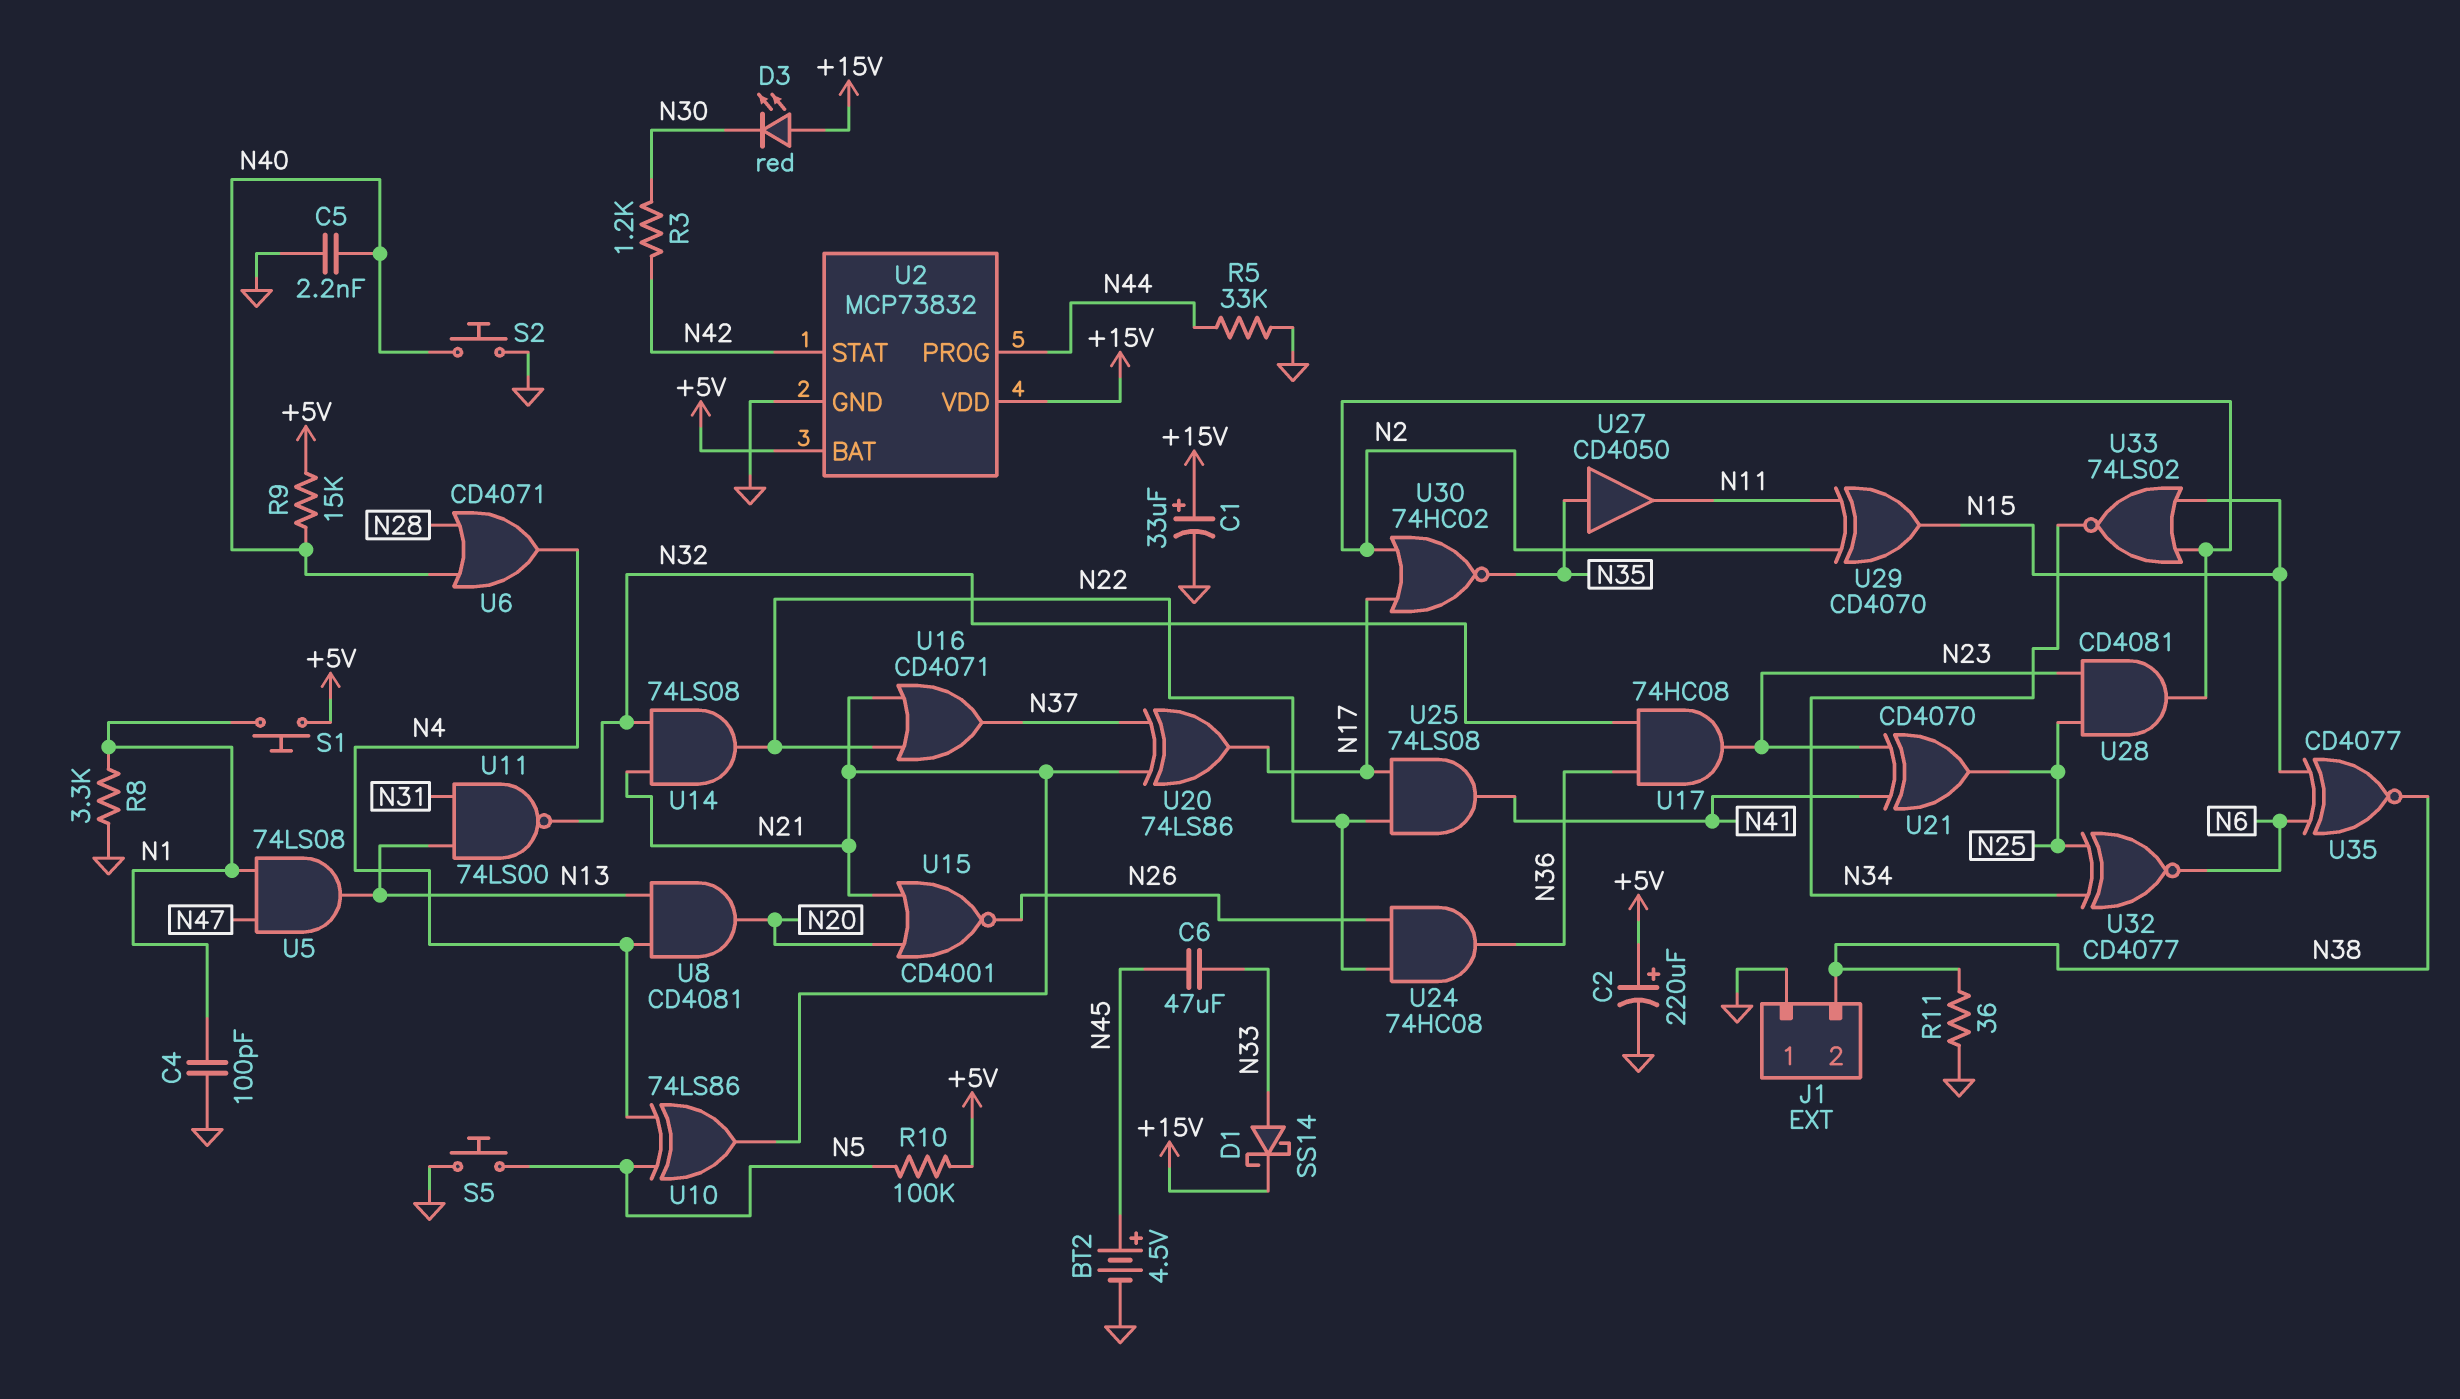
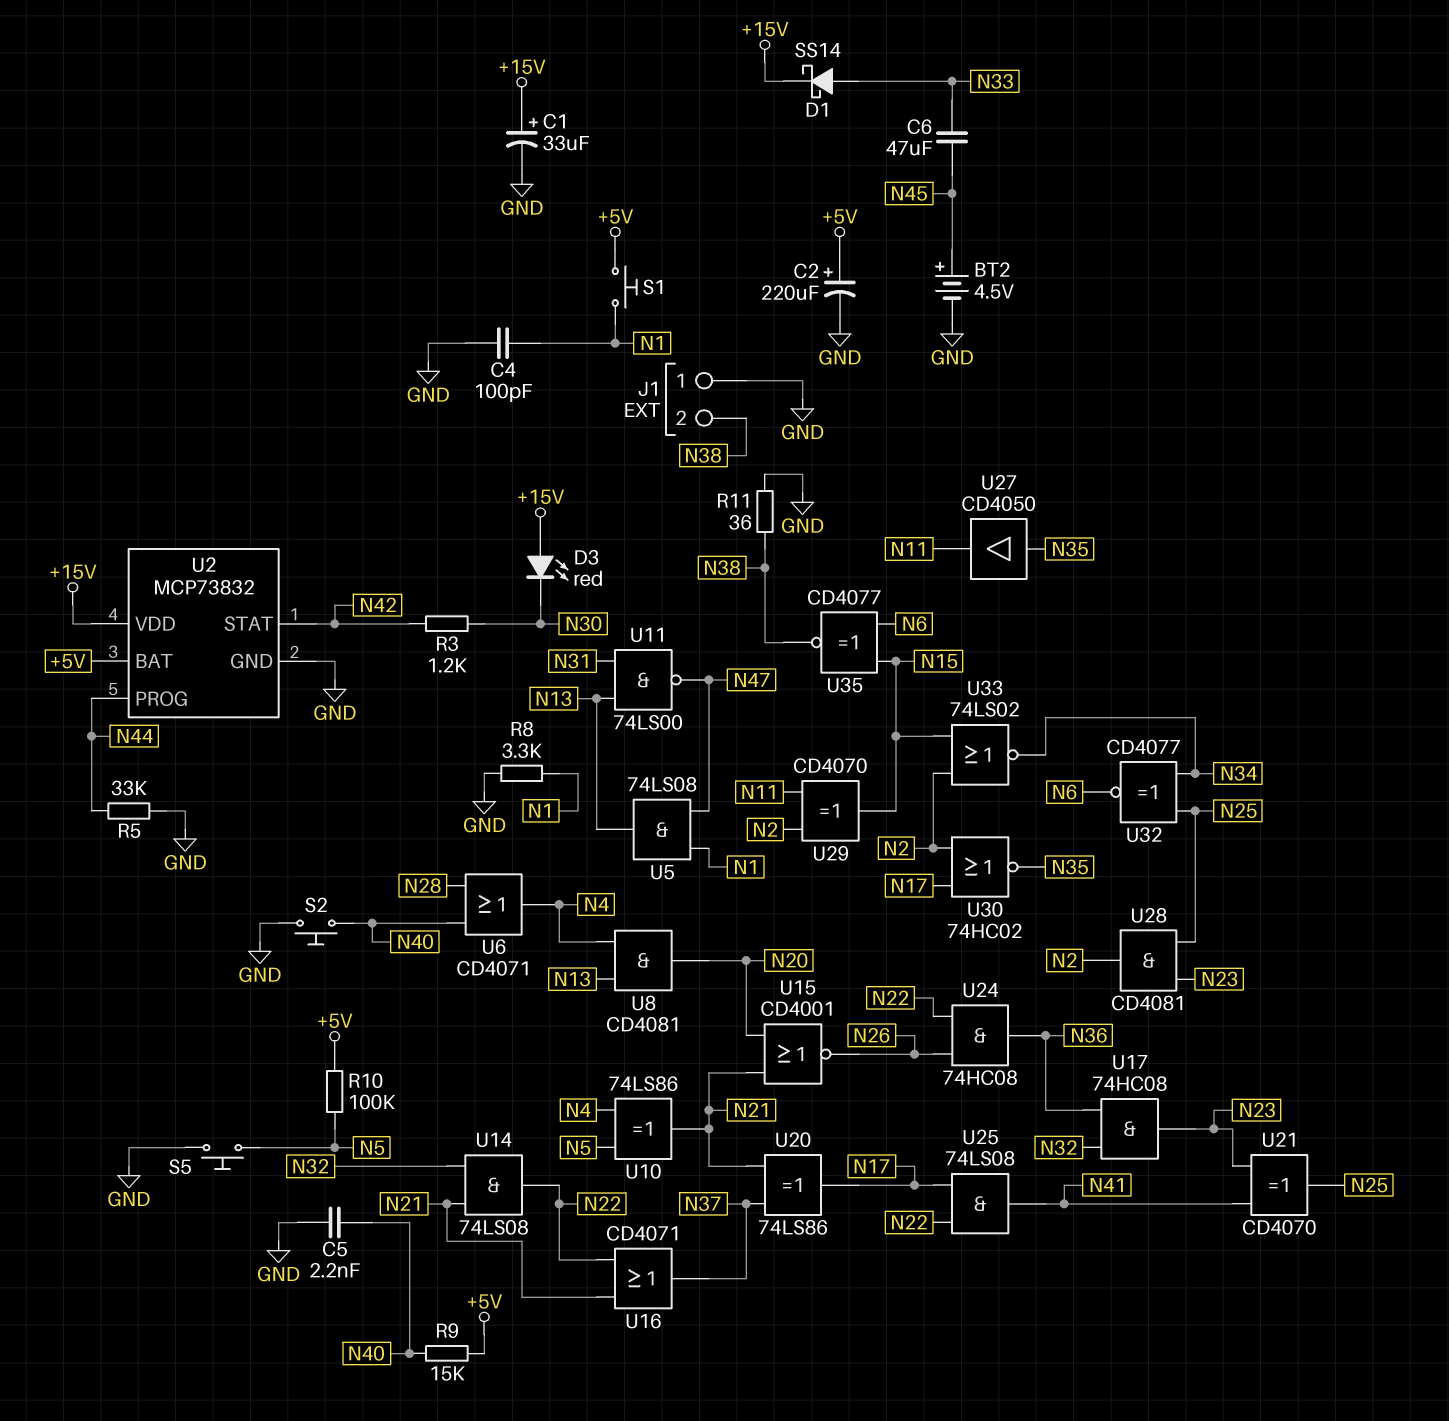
U11: NAND 74LS00 (in N13, in N31, out N32) -> NAND 74LS00 (in N13, in N31, out N47)

